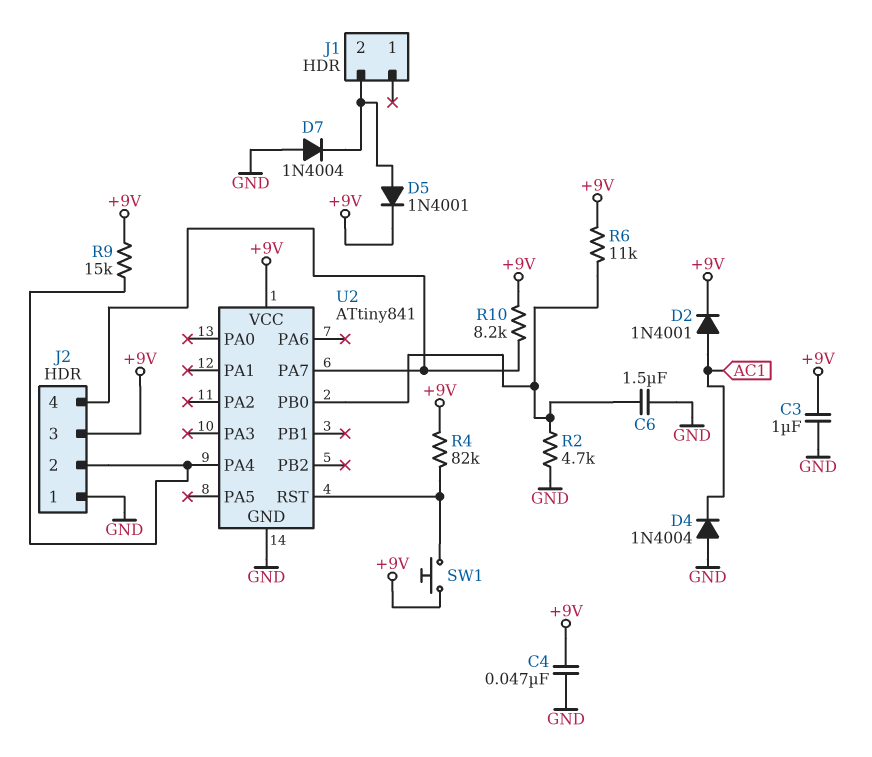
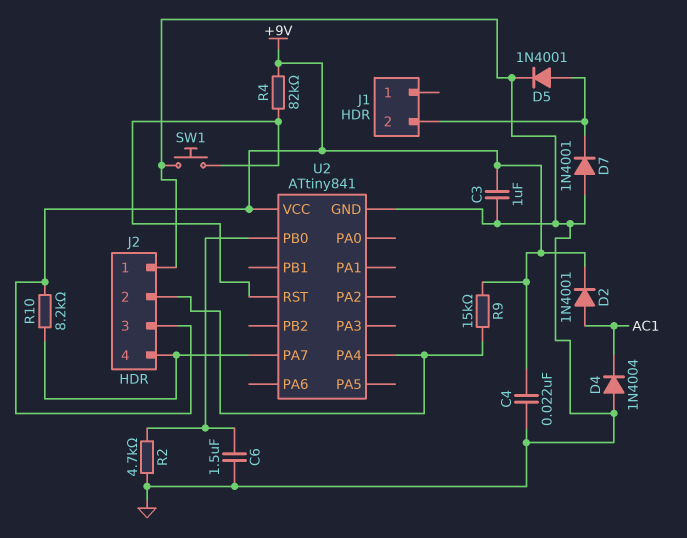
C4: 47nF (+9V, GND) -> 22nF (+9V, GND)
D5: diode 1N4001 (A J1/2, K +9V) -> diode 1N4001 (A J1/2, K GND)
D7: diode 1N4004 (A GND, K J1/2) -> diode 1N4001 (A GND, K J1/2)
R6: 11k (+9V, U2/PB0) -> none
SW1: button (+9V, U2/RST) -> button (GND, U2/RST)

